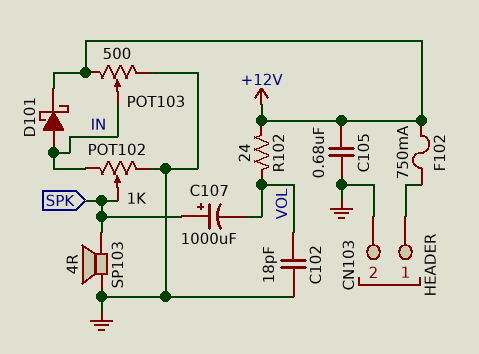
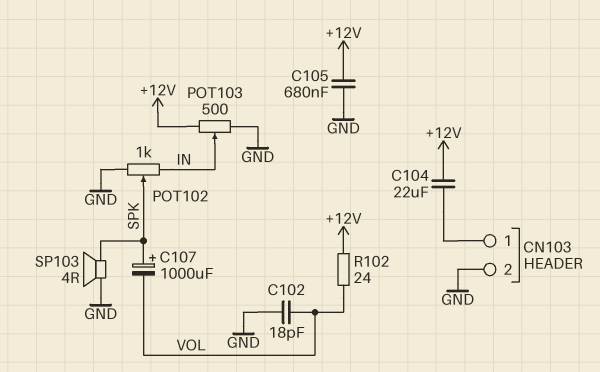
C104: none -> 22uF (+12V, CN103/1)
D101: schottky (A IN, K +12V) -> none
F102: 750mA (+12V, CN103/1) -> none

